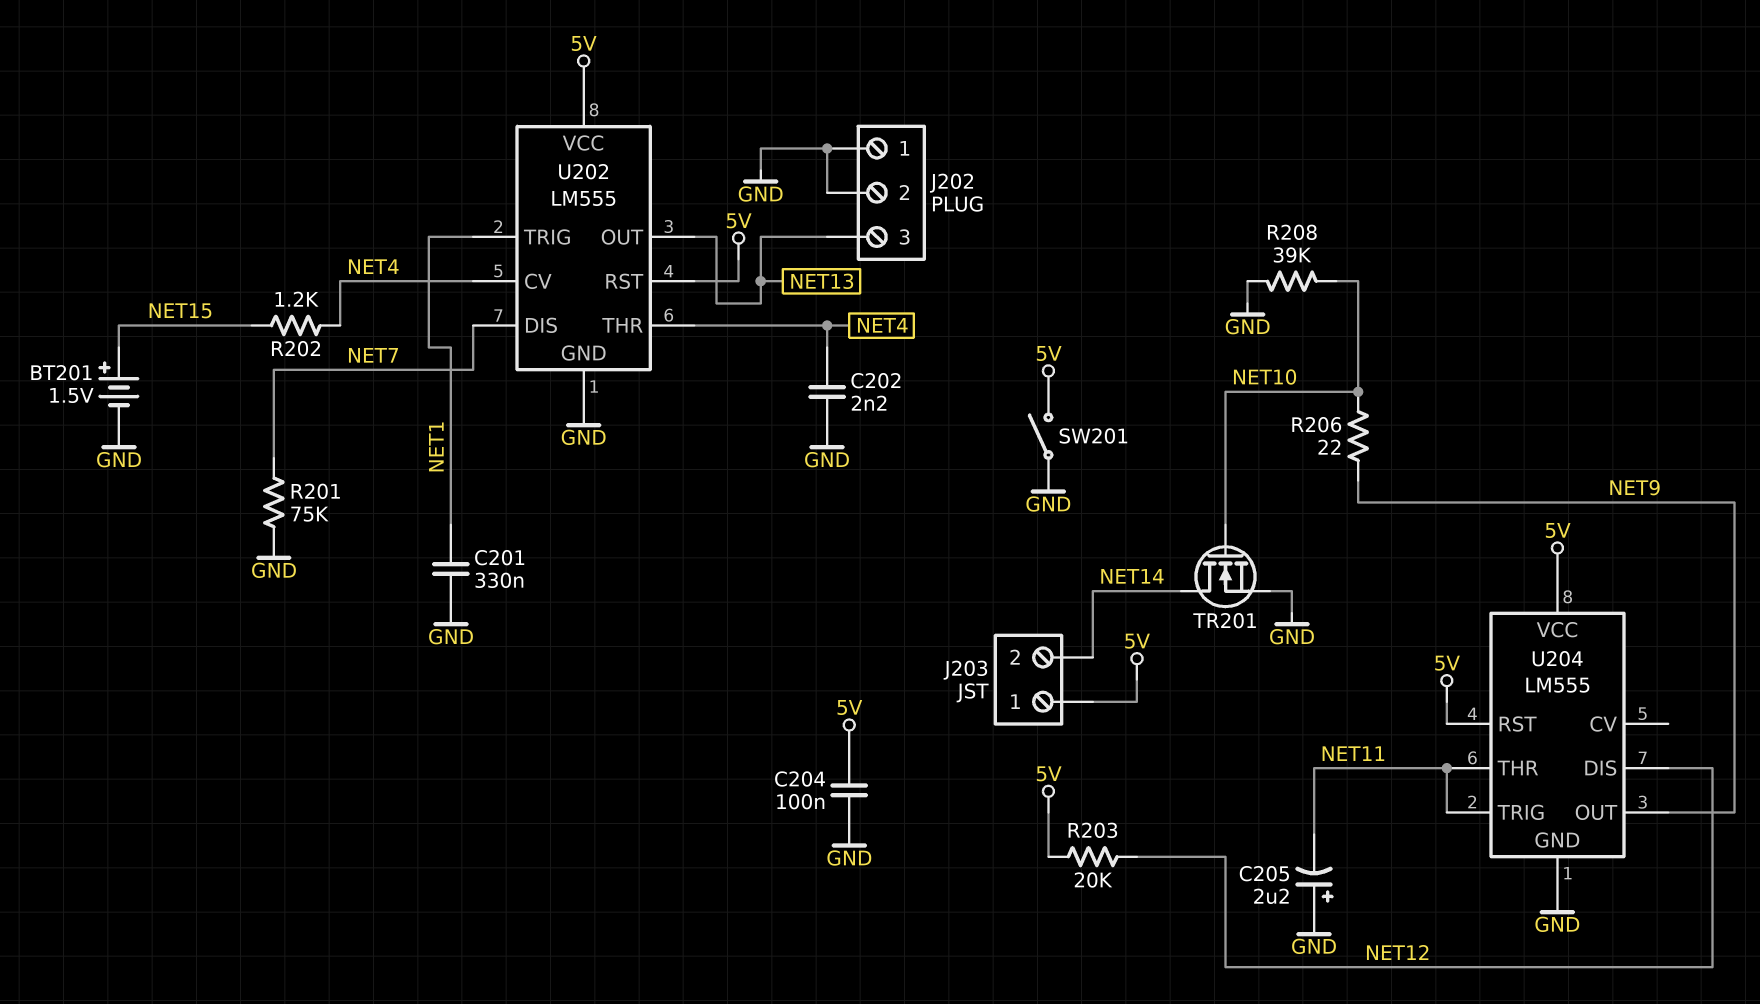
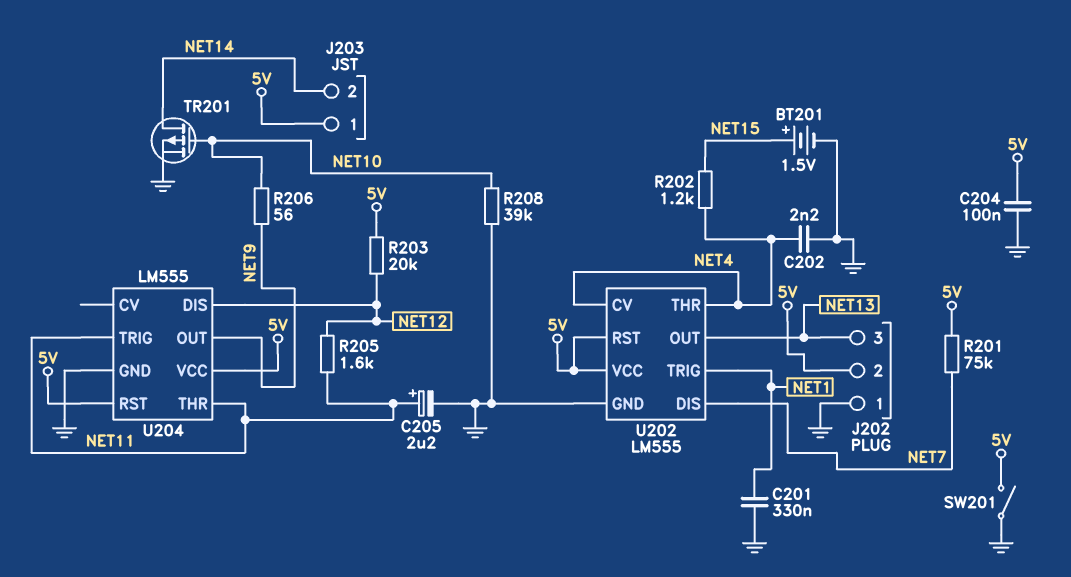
C205: 2.2uF (plus GND, minus NET11) -> 2.2uF (plus NET11, minus GND)
J202 pin 2: GND -> 5V
R201: 75k (GND, NET7) -> 75k (5V, NET7)
R205: none -> 1.6k (NET11, NET12)
R206: 22 (NET9, NET10) -> 56 (NET9, NET10)
TR201: NMOS (G NET10, D NET14, S GND) -> PMOS (G NET10, D NET14, S GND)

